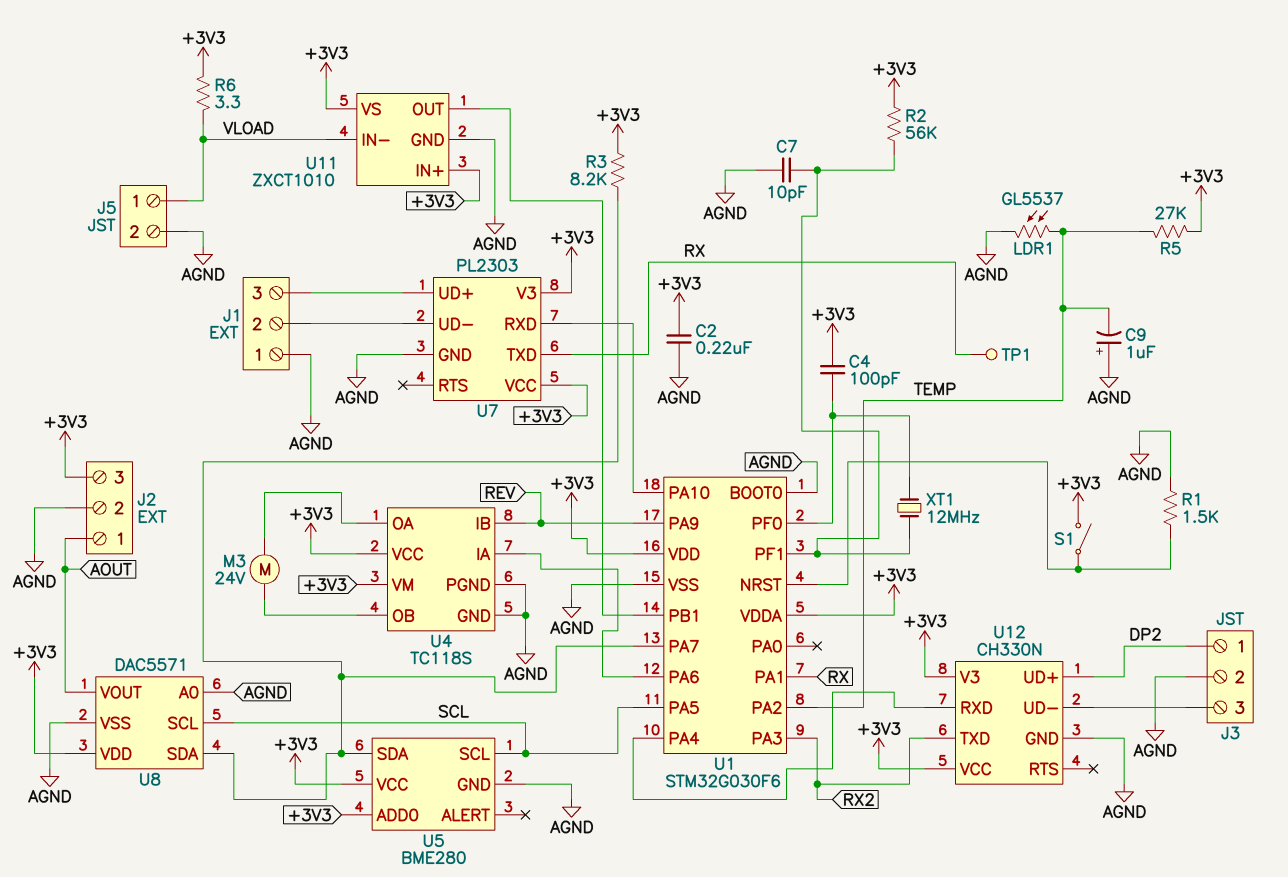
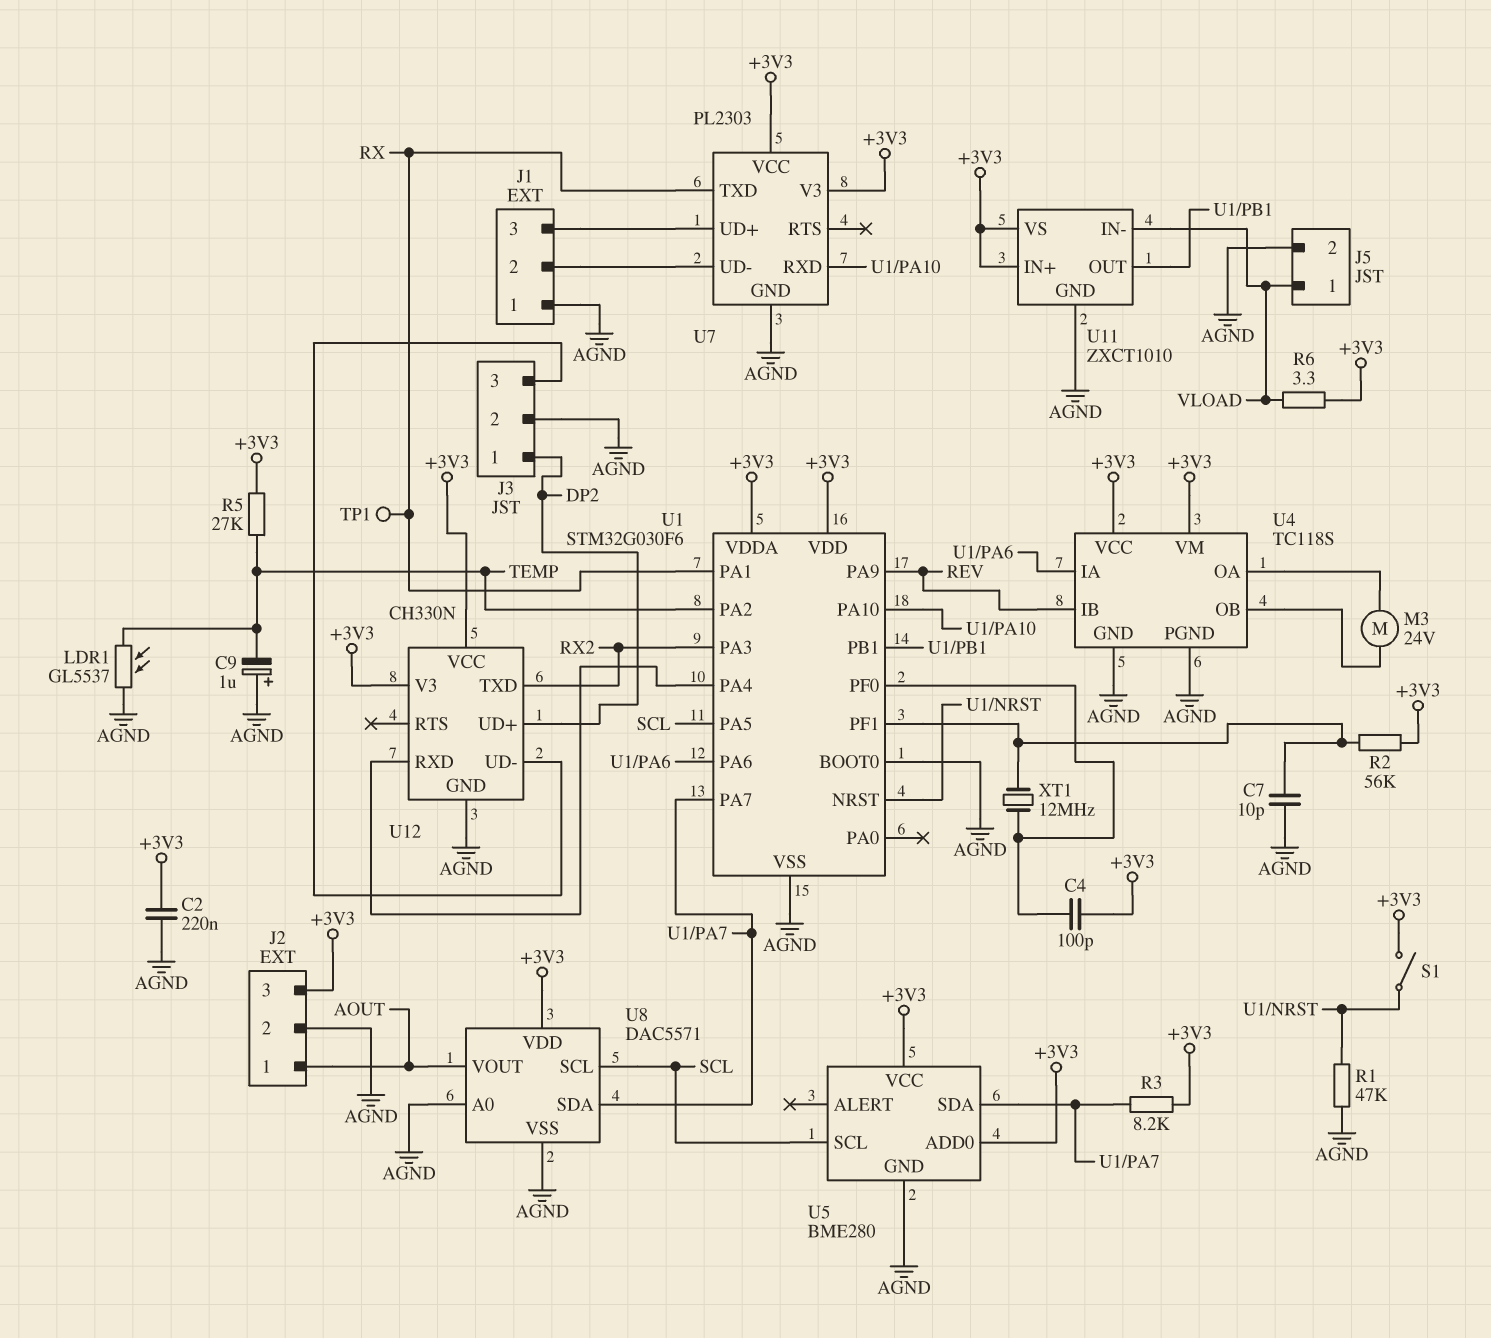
R1: 1.5k (AGND, U1/NRST) -> 47k (AGND, U1/NRST)

